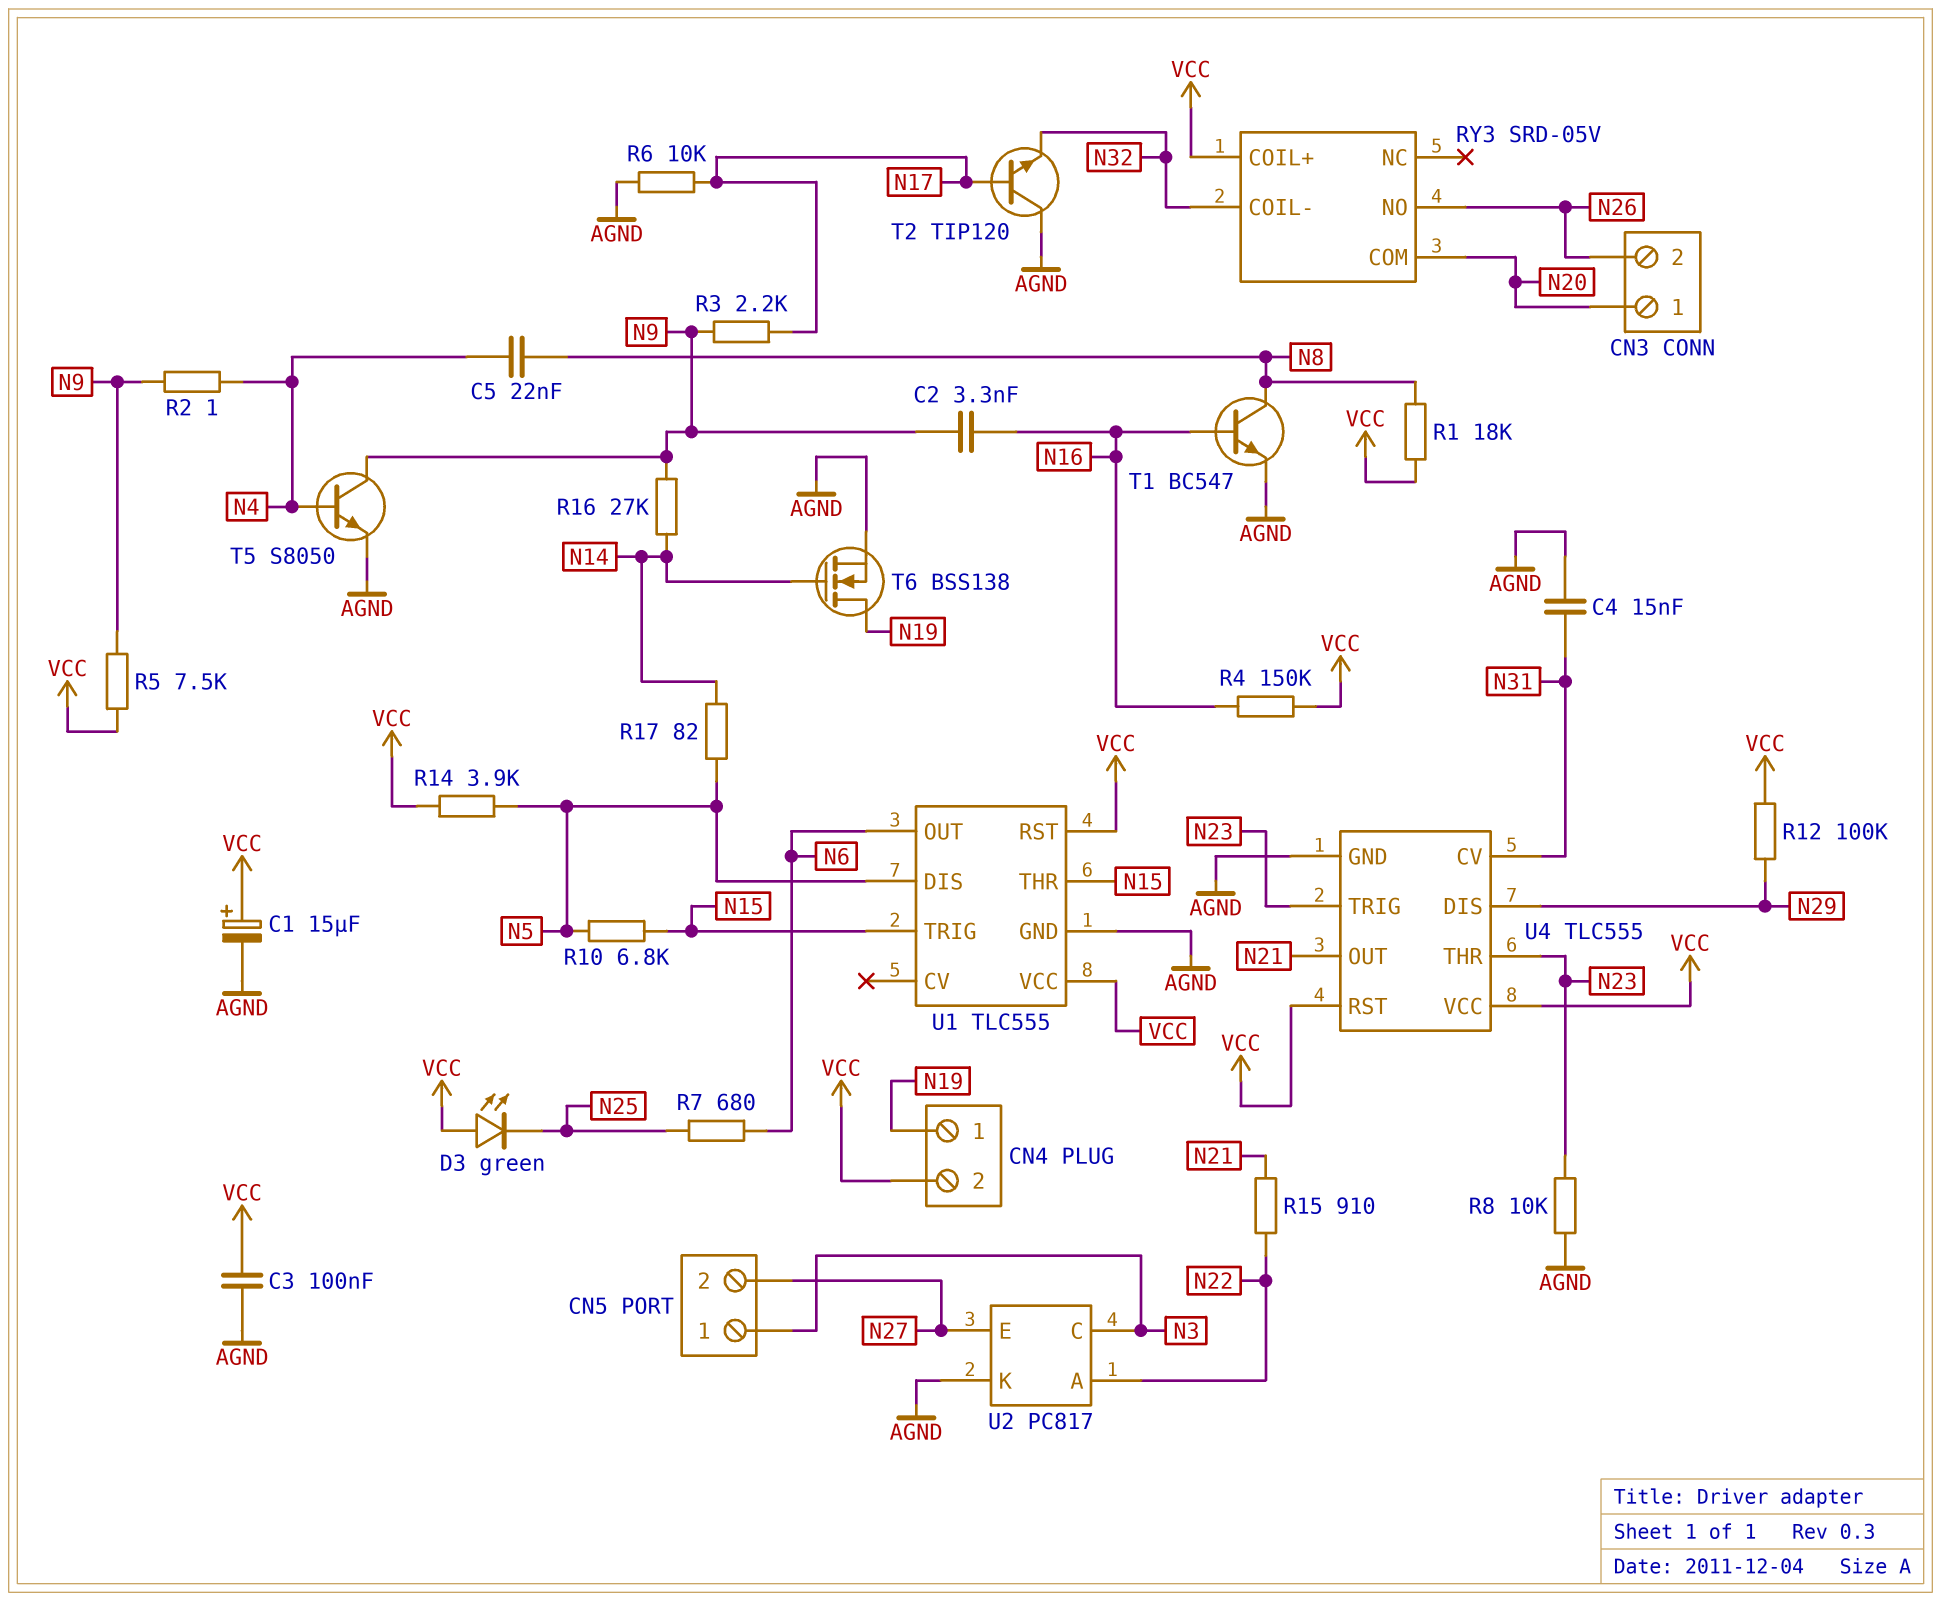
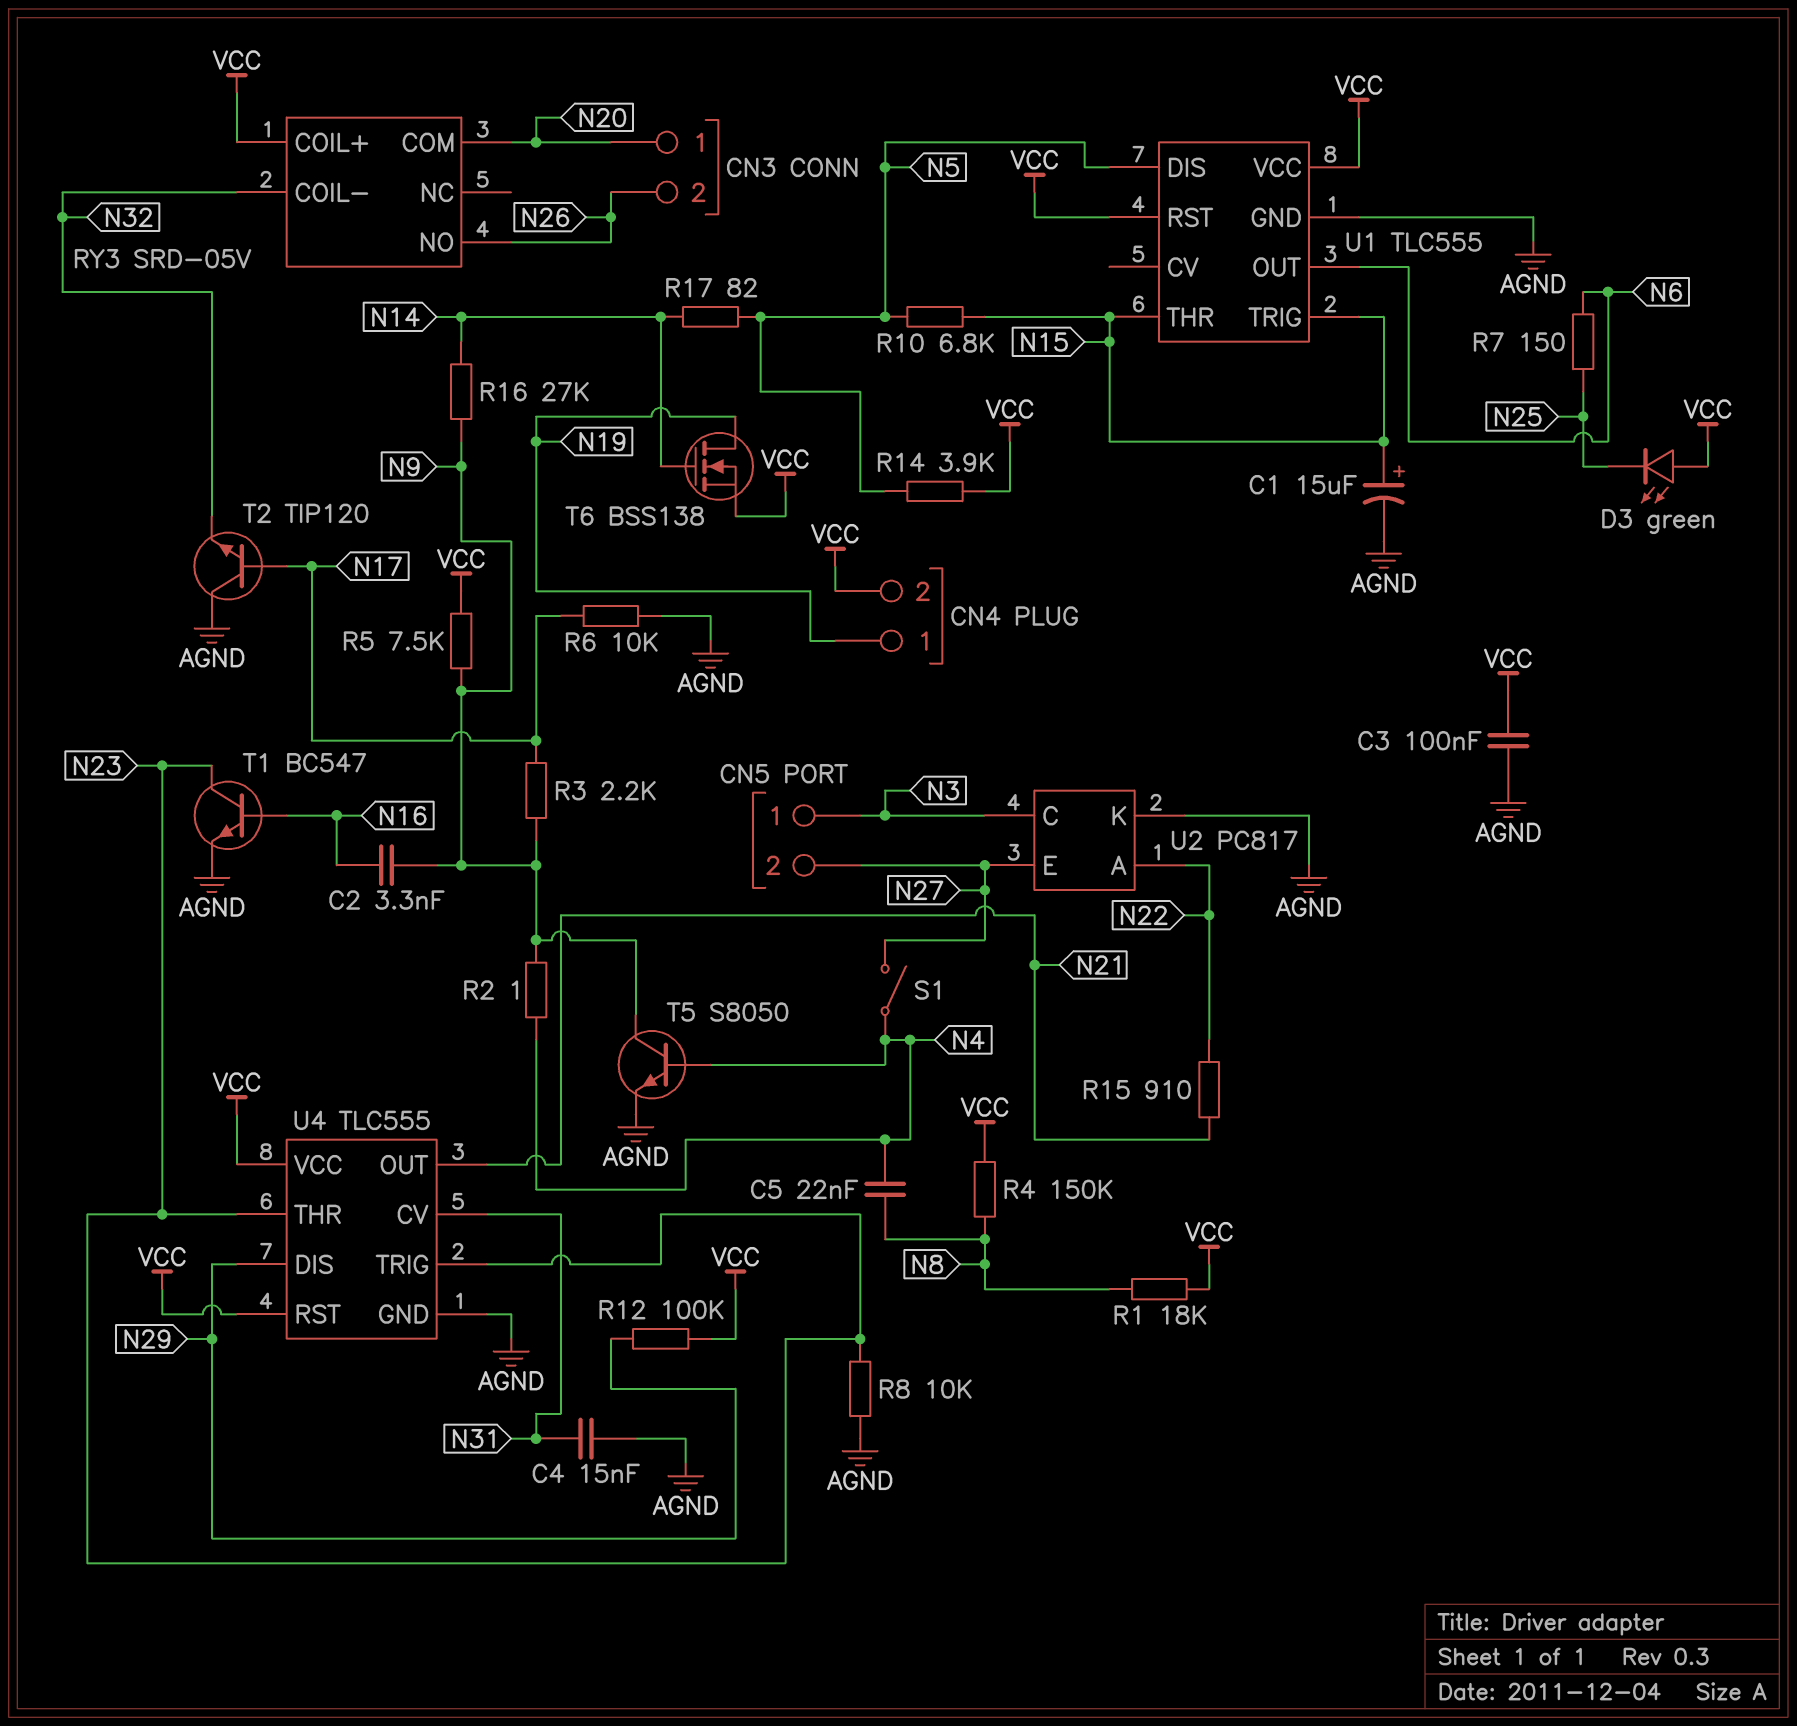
C1: 15uF (plus VCC, minus AGND) -> 15uF (plus N15, minus AGND)
R4: 150k (N16, VCC) -> 150k (N8, VCC)
R7: 680 (N6, N25) -> 150 (N6, N25)
S1: none -> switch (N4, N27)
T1: NPN BC547 (B N16, C N8, E AGND) -> NPN BC547 (B N16, C N23, E AGND)
T6: NMOS BSS138 (G N14, D N19, S AGND) -> NMOS BSS138 (G N14, D N19, S VCC)

